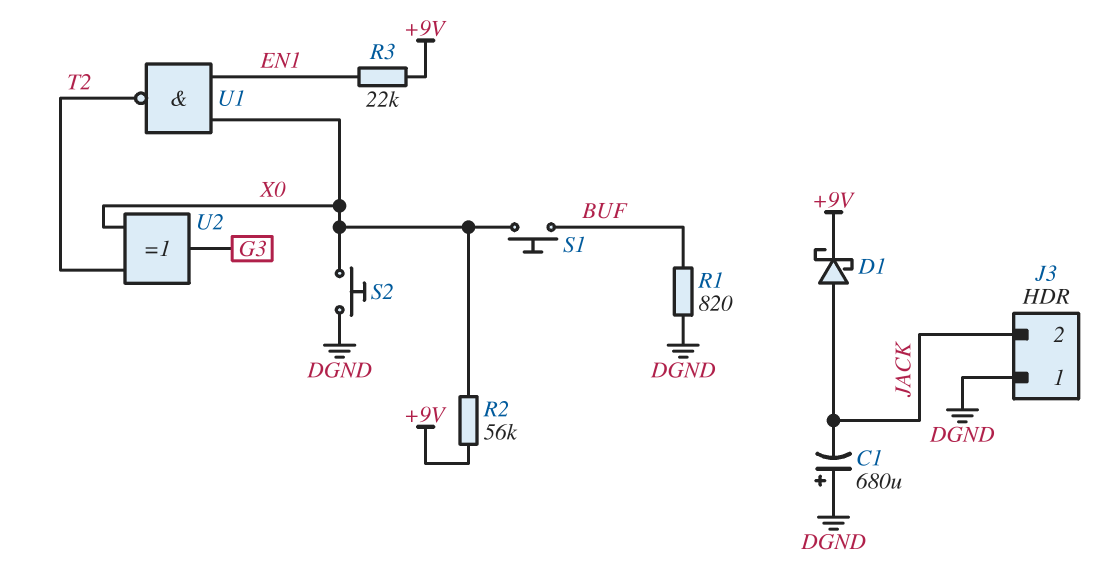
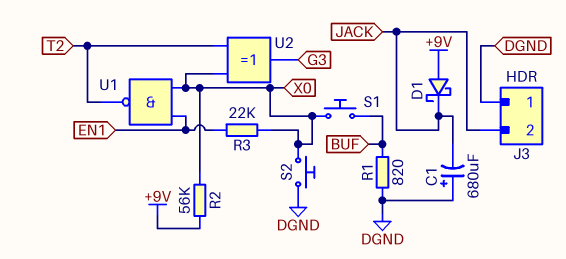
D1: schottky (A JACK, K +9V) -> schottky (A +9V, K JACK)
R3: 22k (+9V, EN1) -> 22k (EN1, X0)

